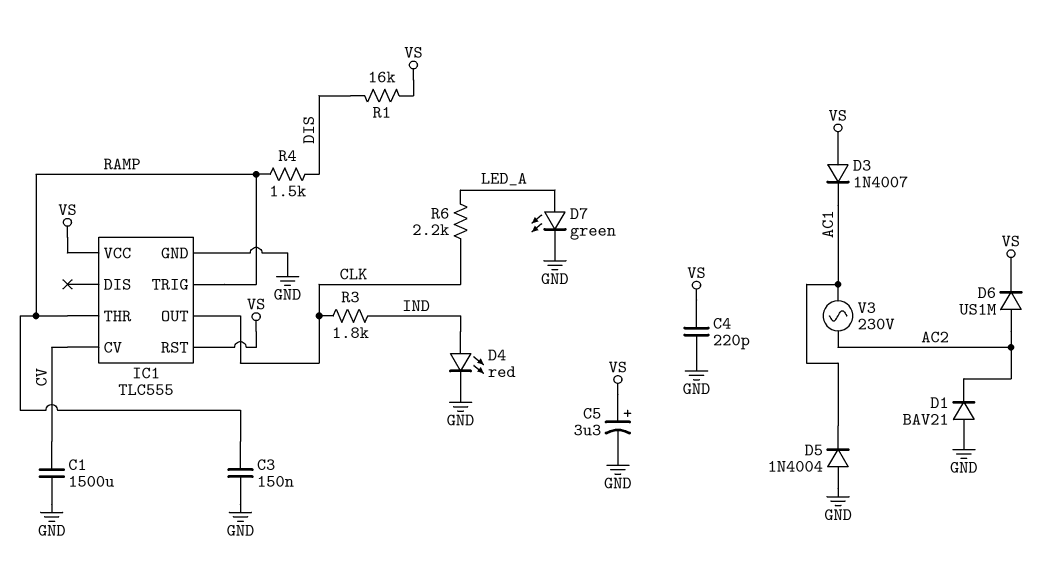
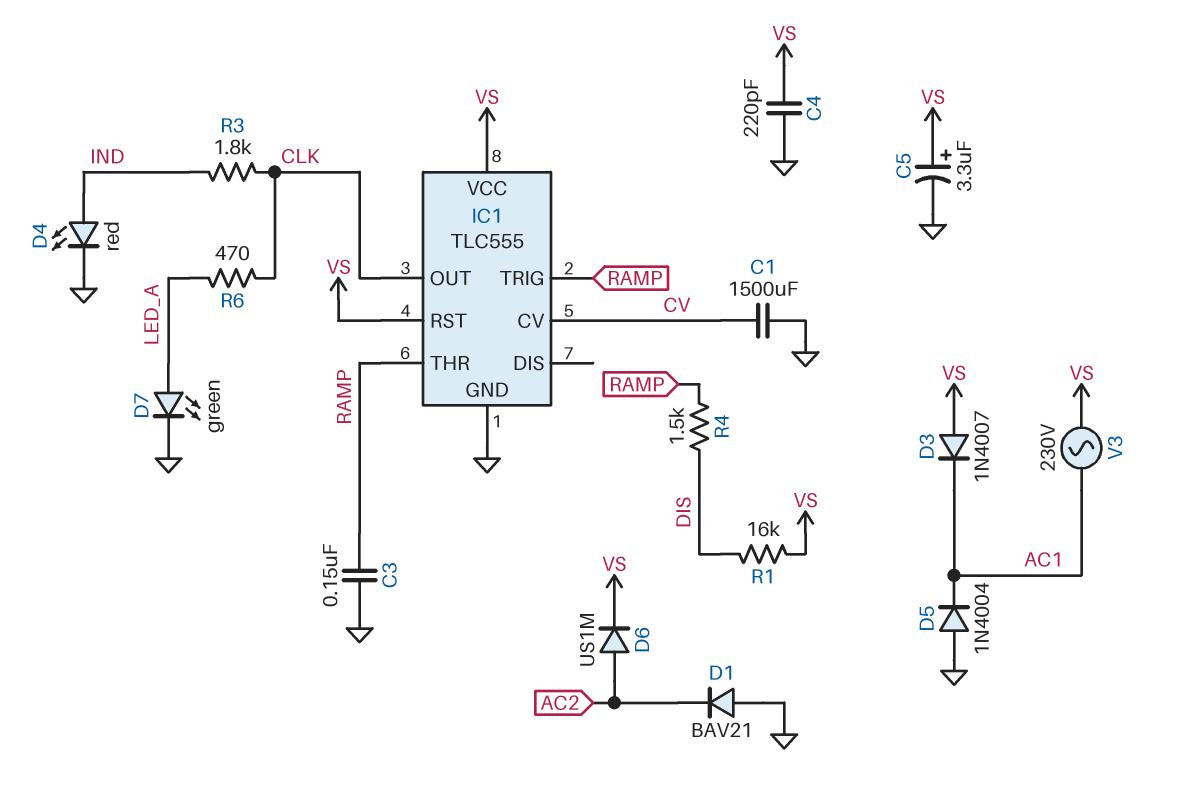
R6: 2.2k (CLK, LED_A) -> 470 (CLK, LED_A)
V3: AC 230V (AC1, AC2) -> AC 230V (AC1, VS)

